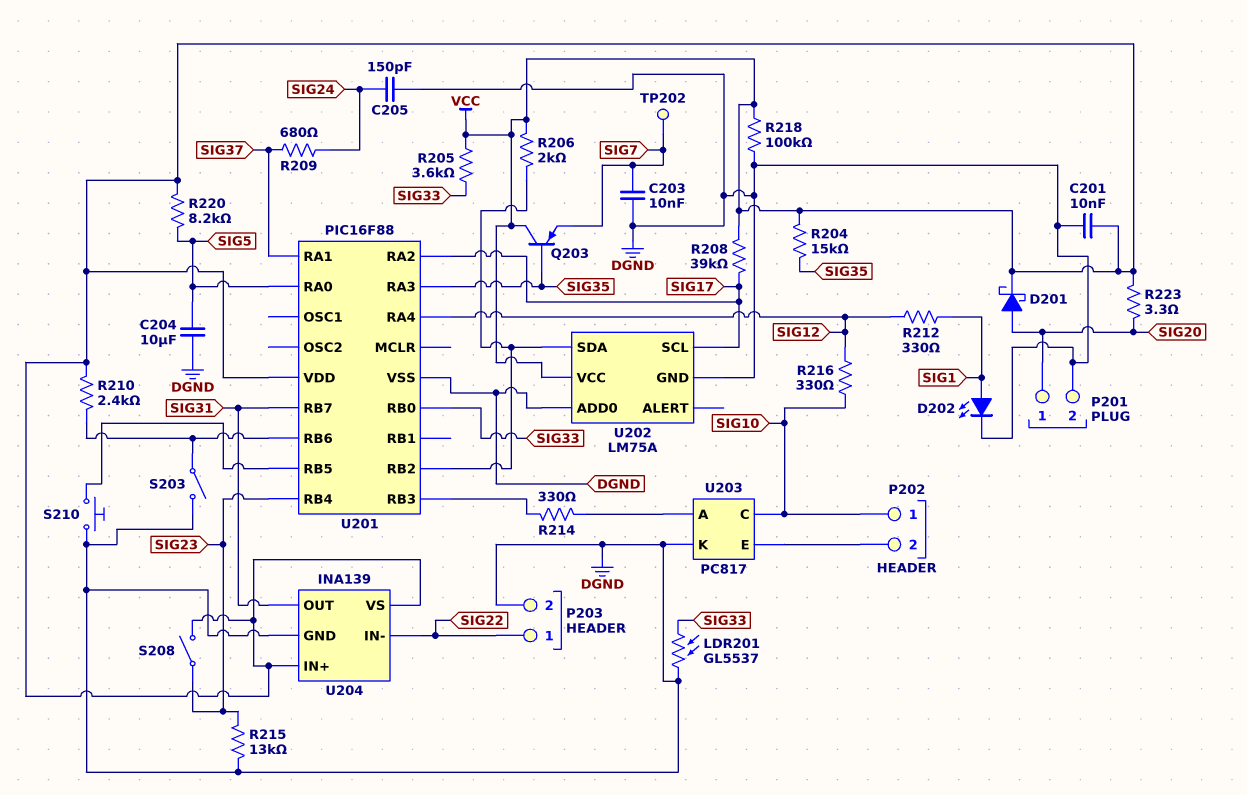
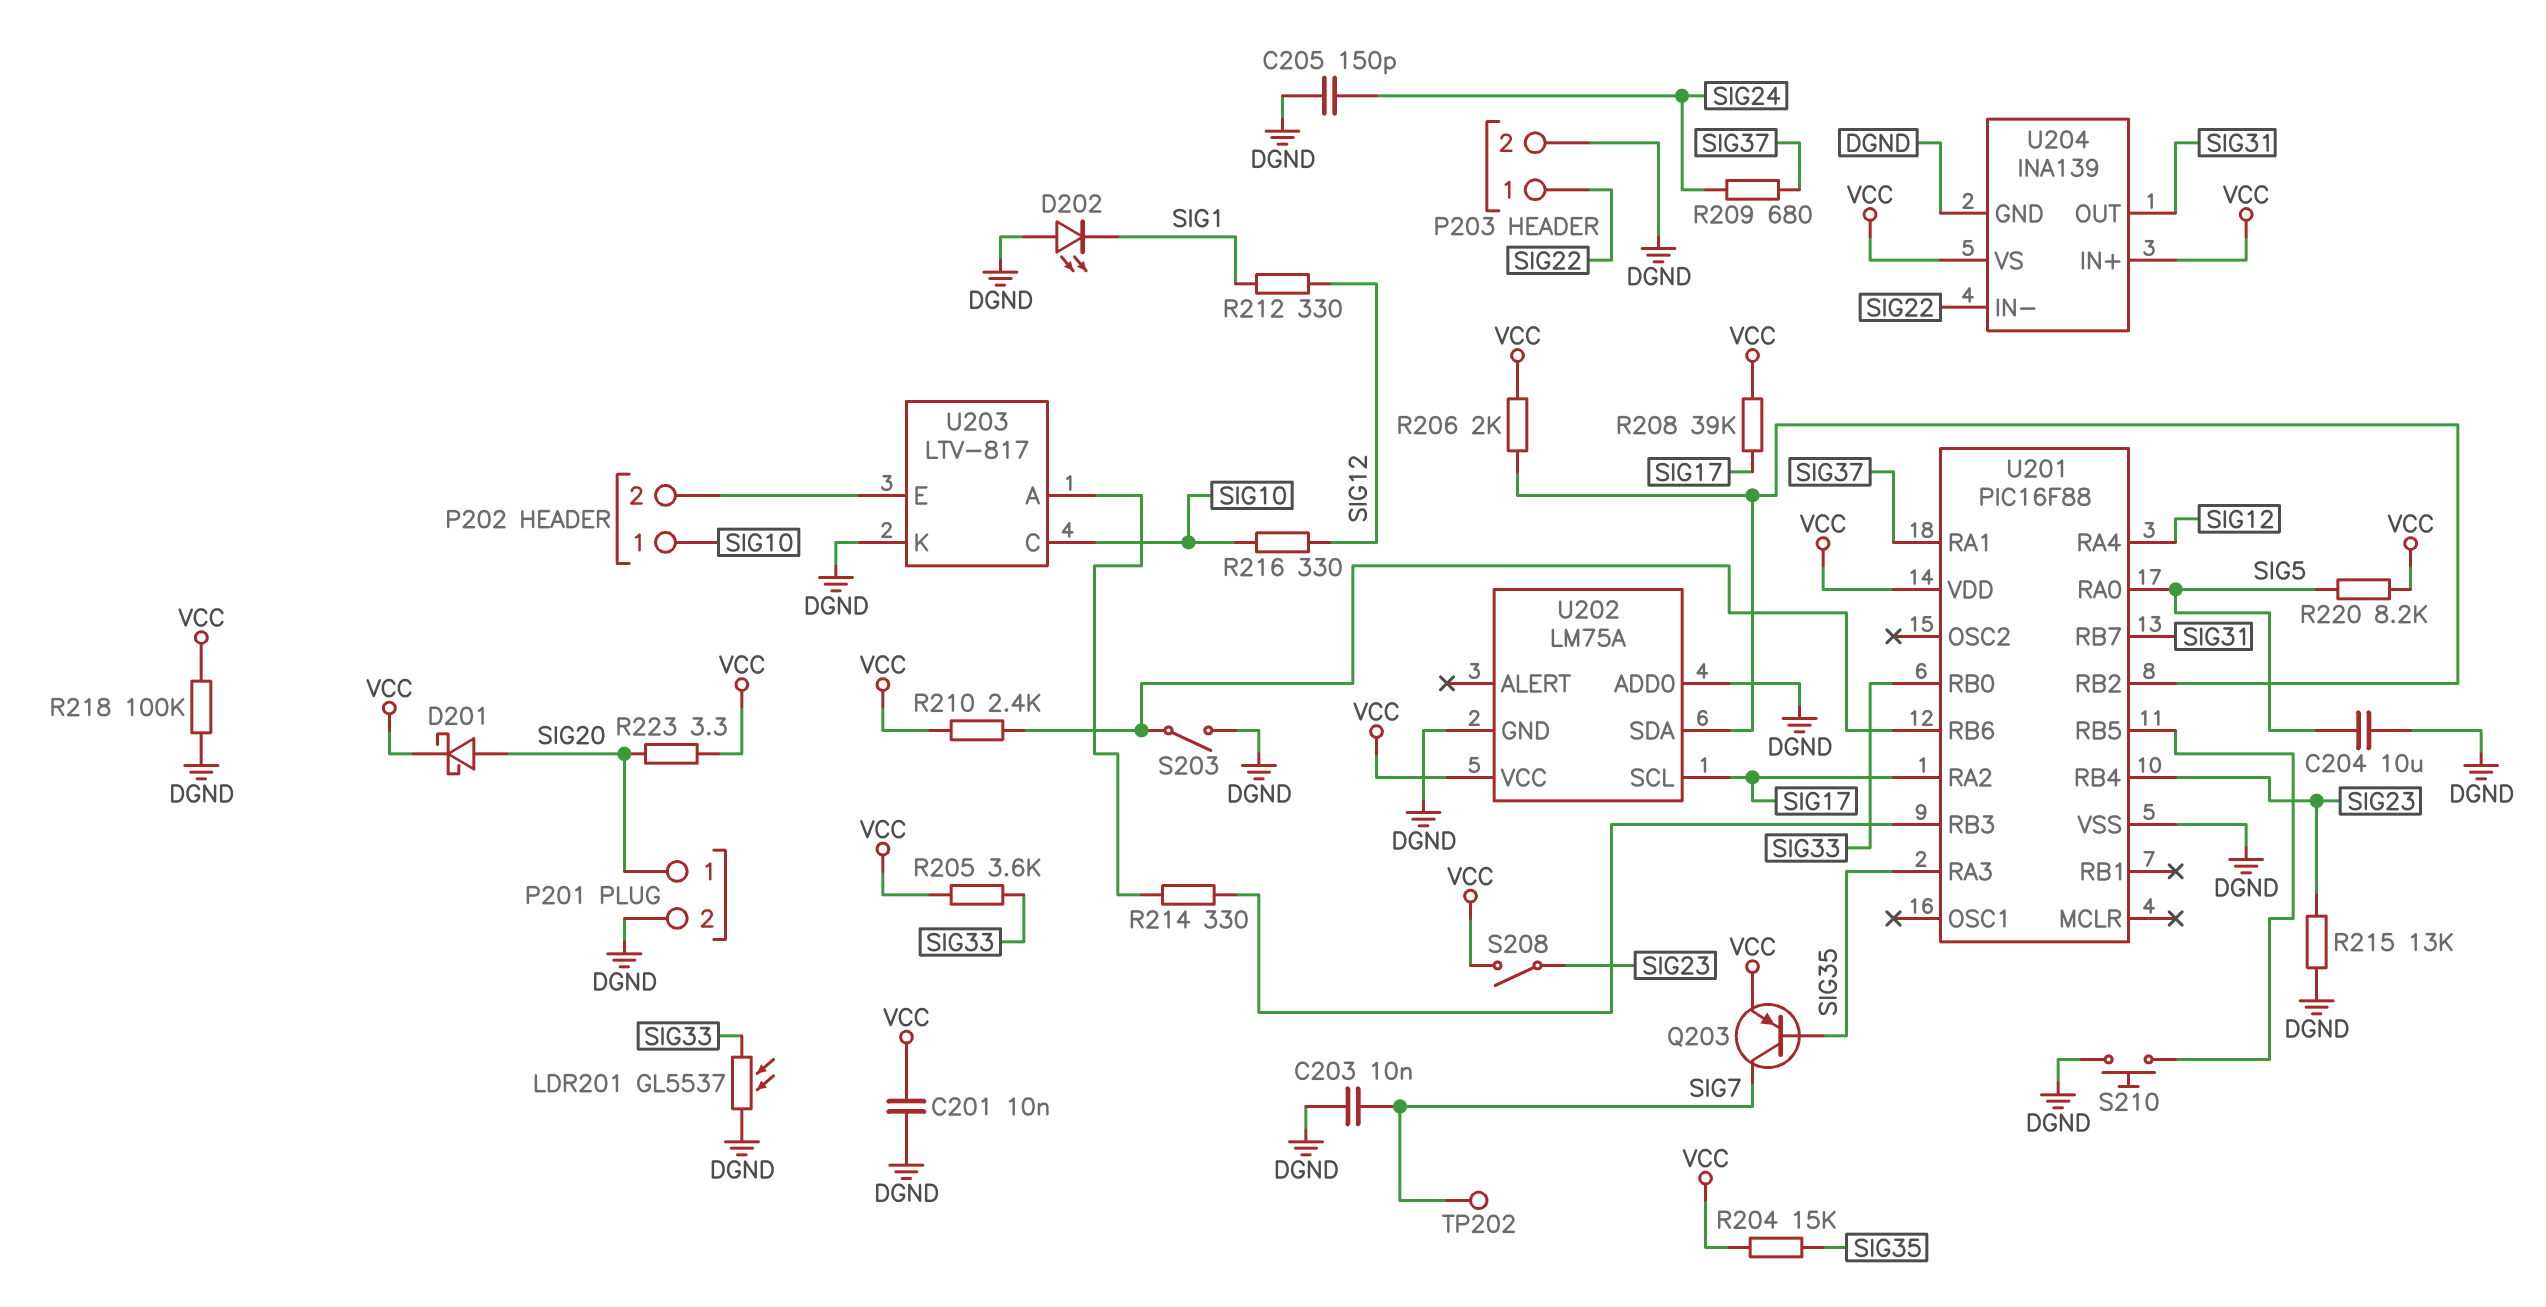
D202: LED (A SIG1, K DGND) -> LED (A DGND, K SIG1)
Q203: PNP (B SIG35, C VCC, E SIG7) -> PNP (B SIG35, C SIG7, E VCC)
U203: PC817 -> LTV-817

